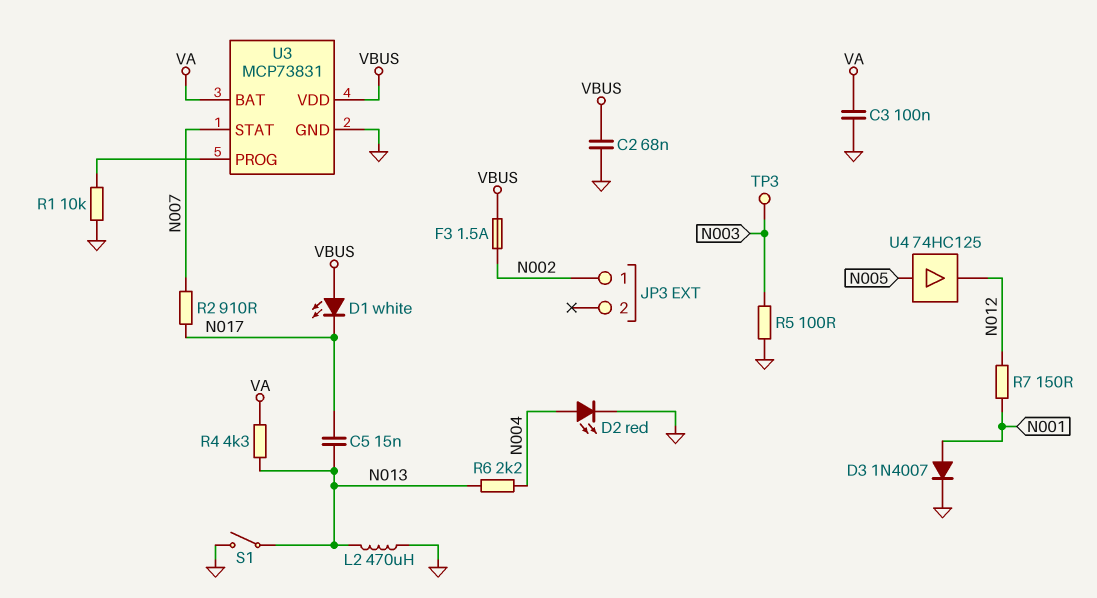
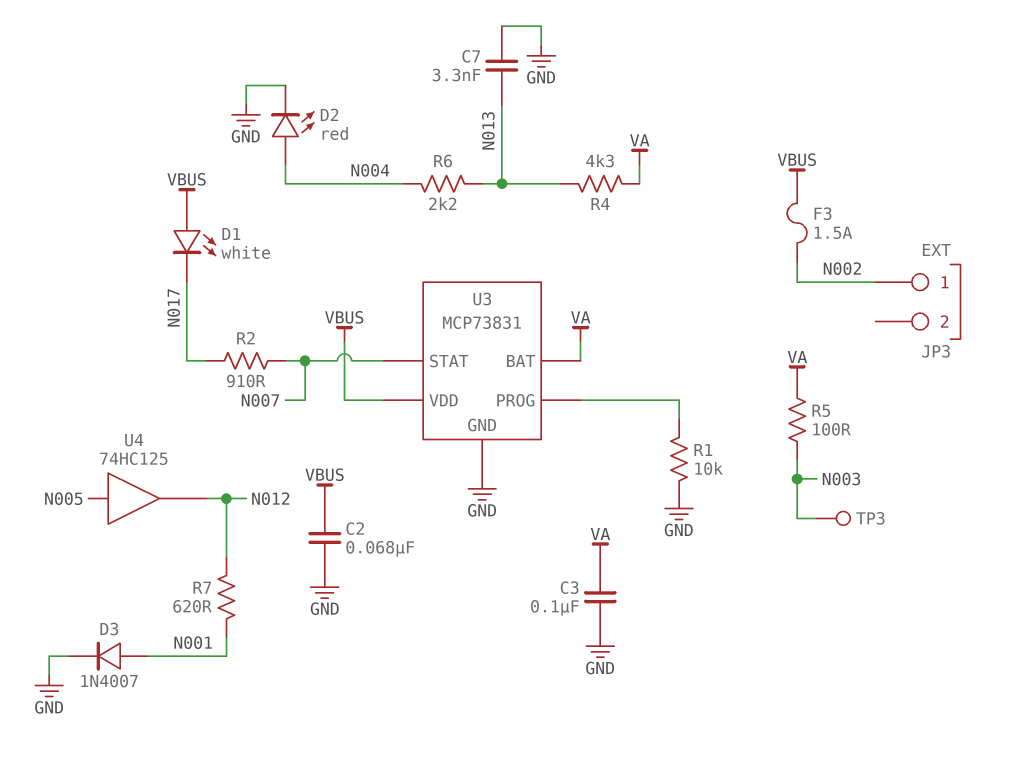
C5: 15nF (N013, N017) -> none
C7: none -> 3.3nF (GND, N013)
L2: 470uH (GND, N013) -> none
R5: 100 (GND, N003) -> 100 (N003, VA)
R7: 150 (N001, N012) -> 620 (N001, N012)
S1: switch (GND, N013) -> none

